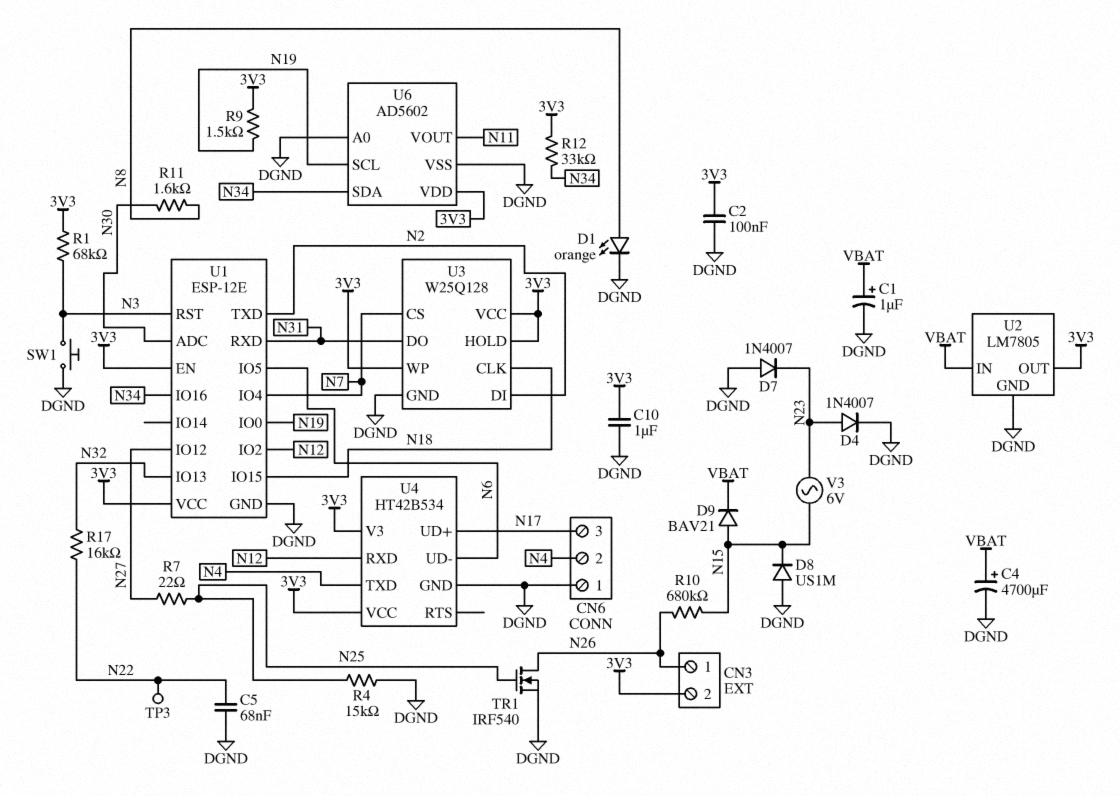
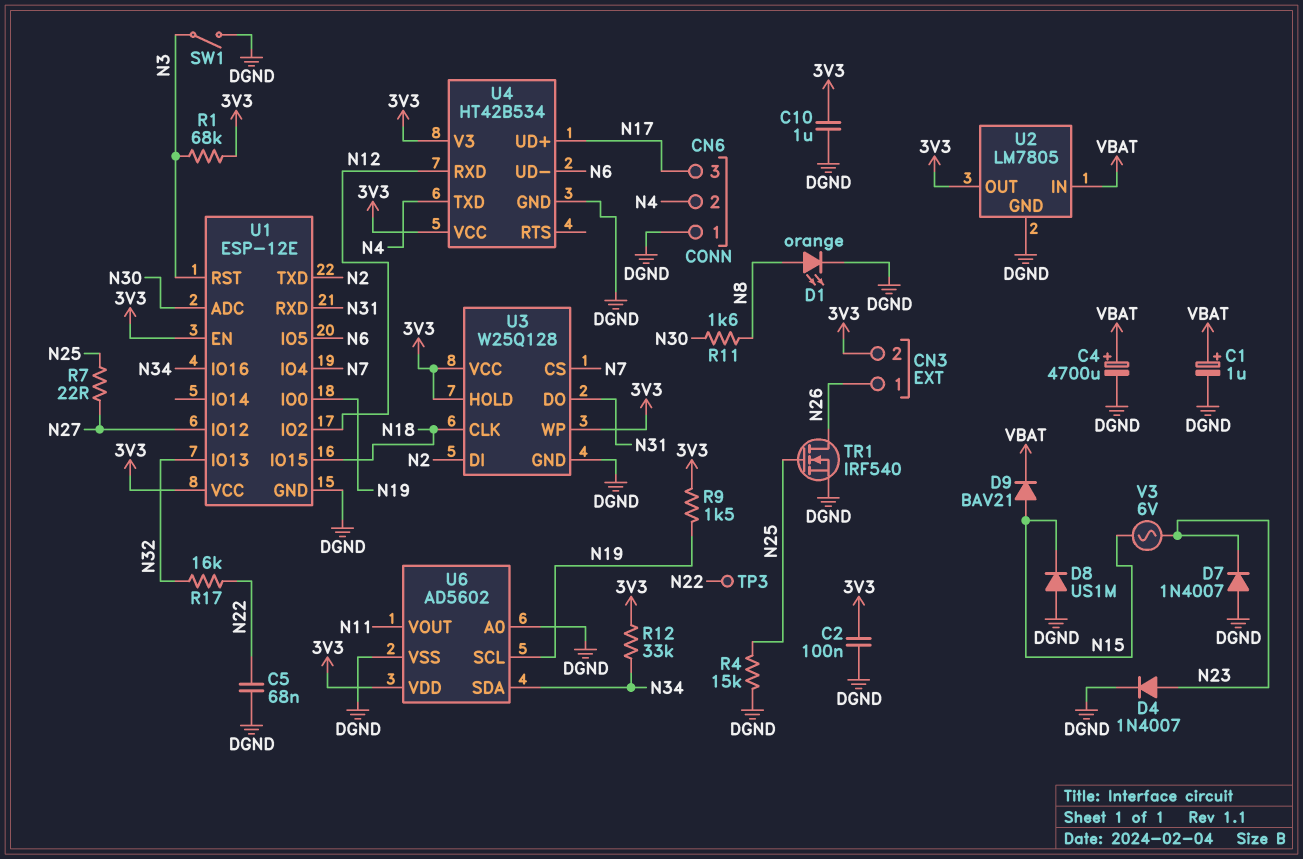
R10: 680k (N15, N26) -> none
SW1: button (DGND, N3) -> switch (DGND, N3)

